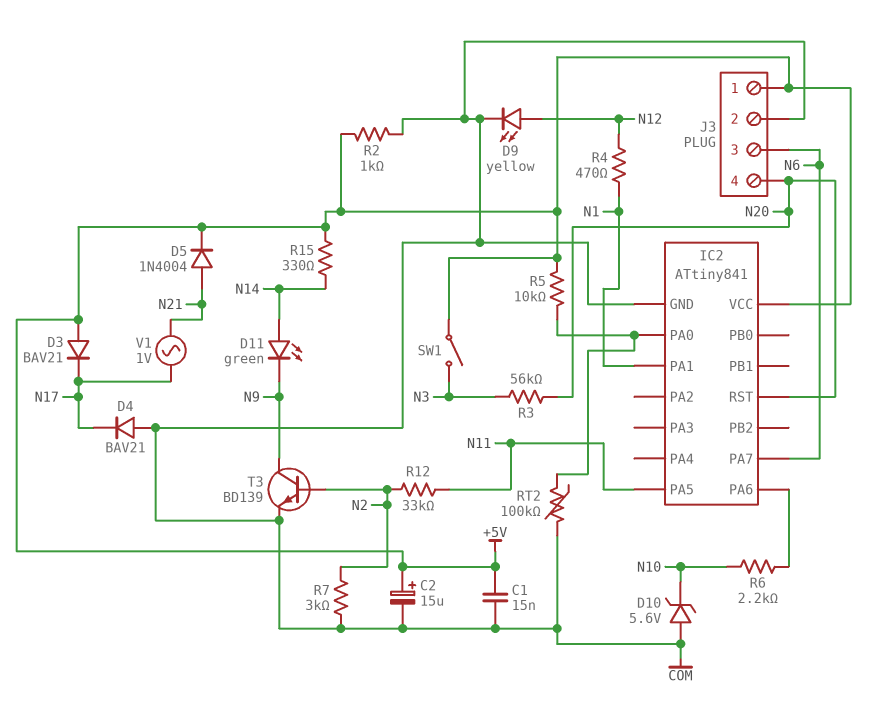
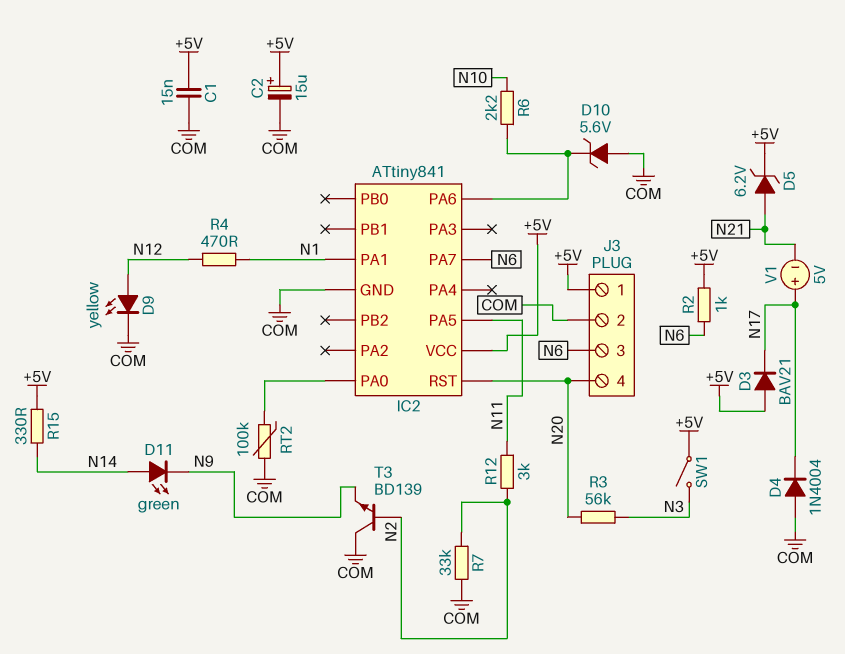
D4: diode BAV21 (A COM, K N17) -> diode 1N4004 (A COM, K N17)
D5: diode 1N4004 (A N21, K +5V) -> zener 6.2V (A N21, K +5V)
D10: zener 5.6V (A COM, K N10) -> zener 5.6V (A COM, K IC2/PA6)
R2: 1k (+5V, COM) -> 1k (+5V, N6)
R5: 10k (+5V, IC2/PA0) -> none
R7: 3k (COM, N2) -> 33k (COM, N2)
R12: 33k (N2, N11) -> 3k (N2, N11)
T3: NPN BD139 (B N2, C N9, E COM) -> NPN BD139 (B N2, C COM, E N9)
V1: AC 1V (N17, N21) -> 5V (plus N17, minus N21)

